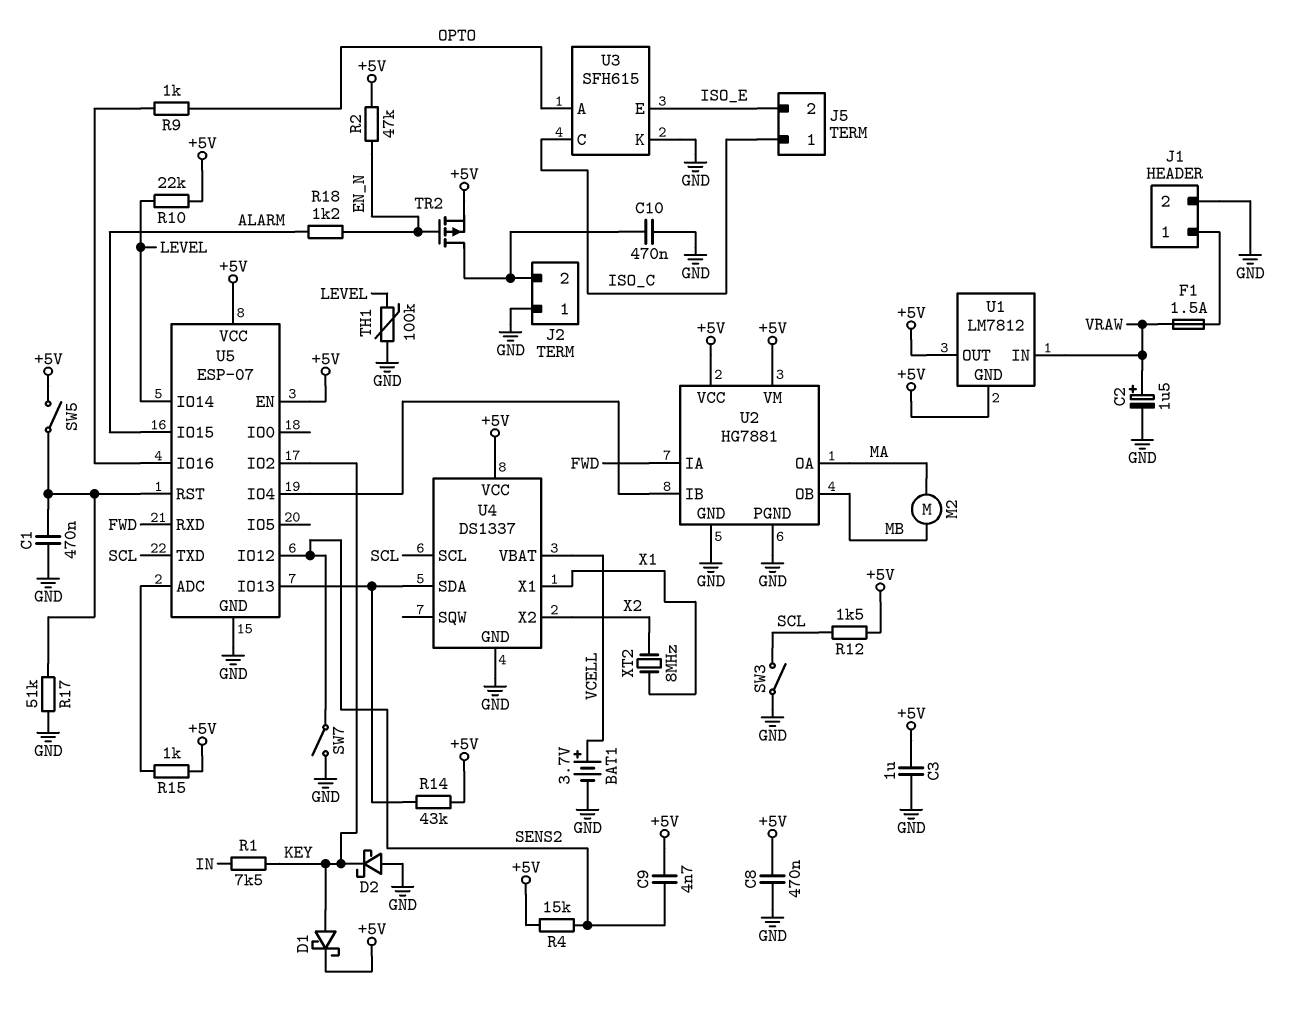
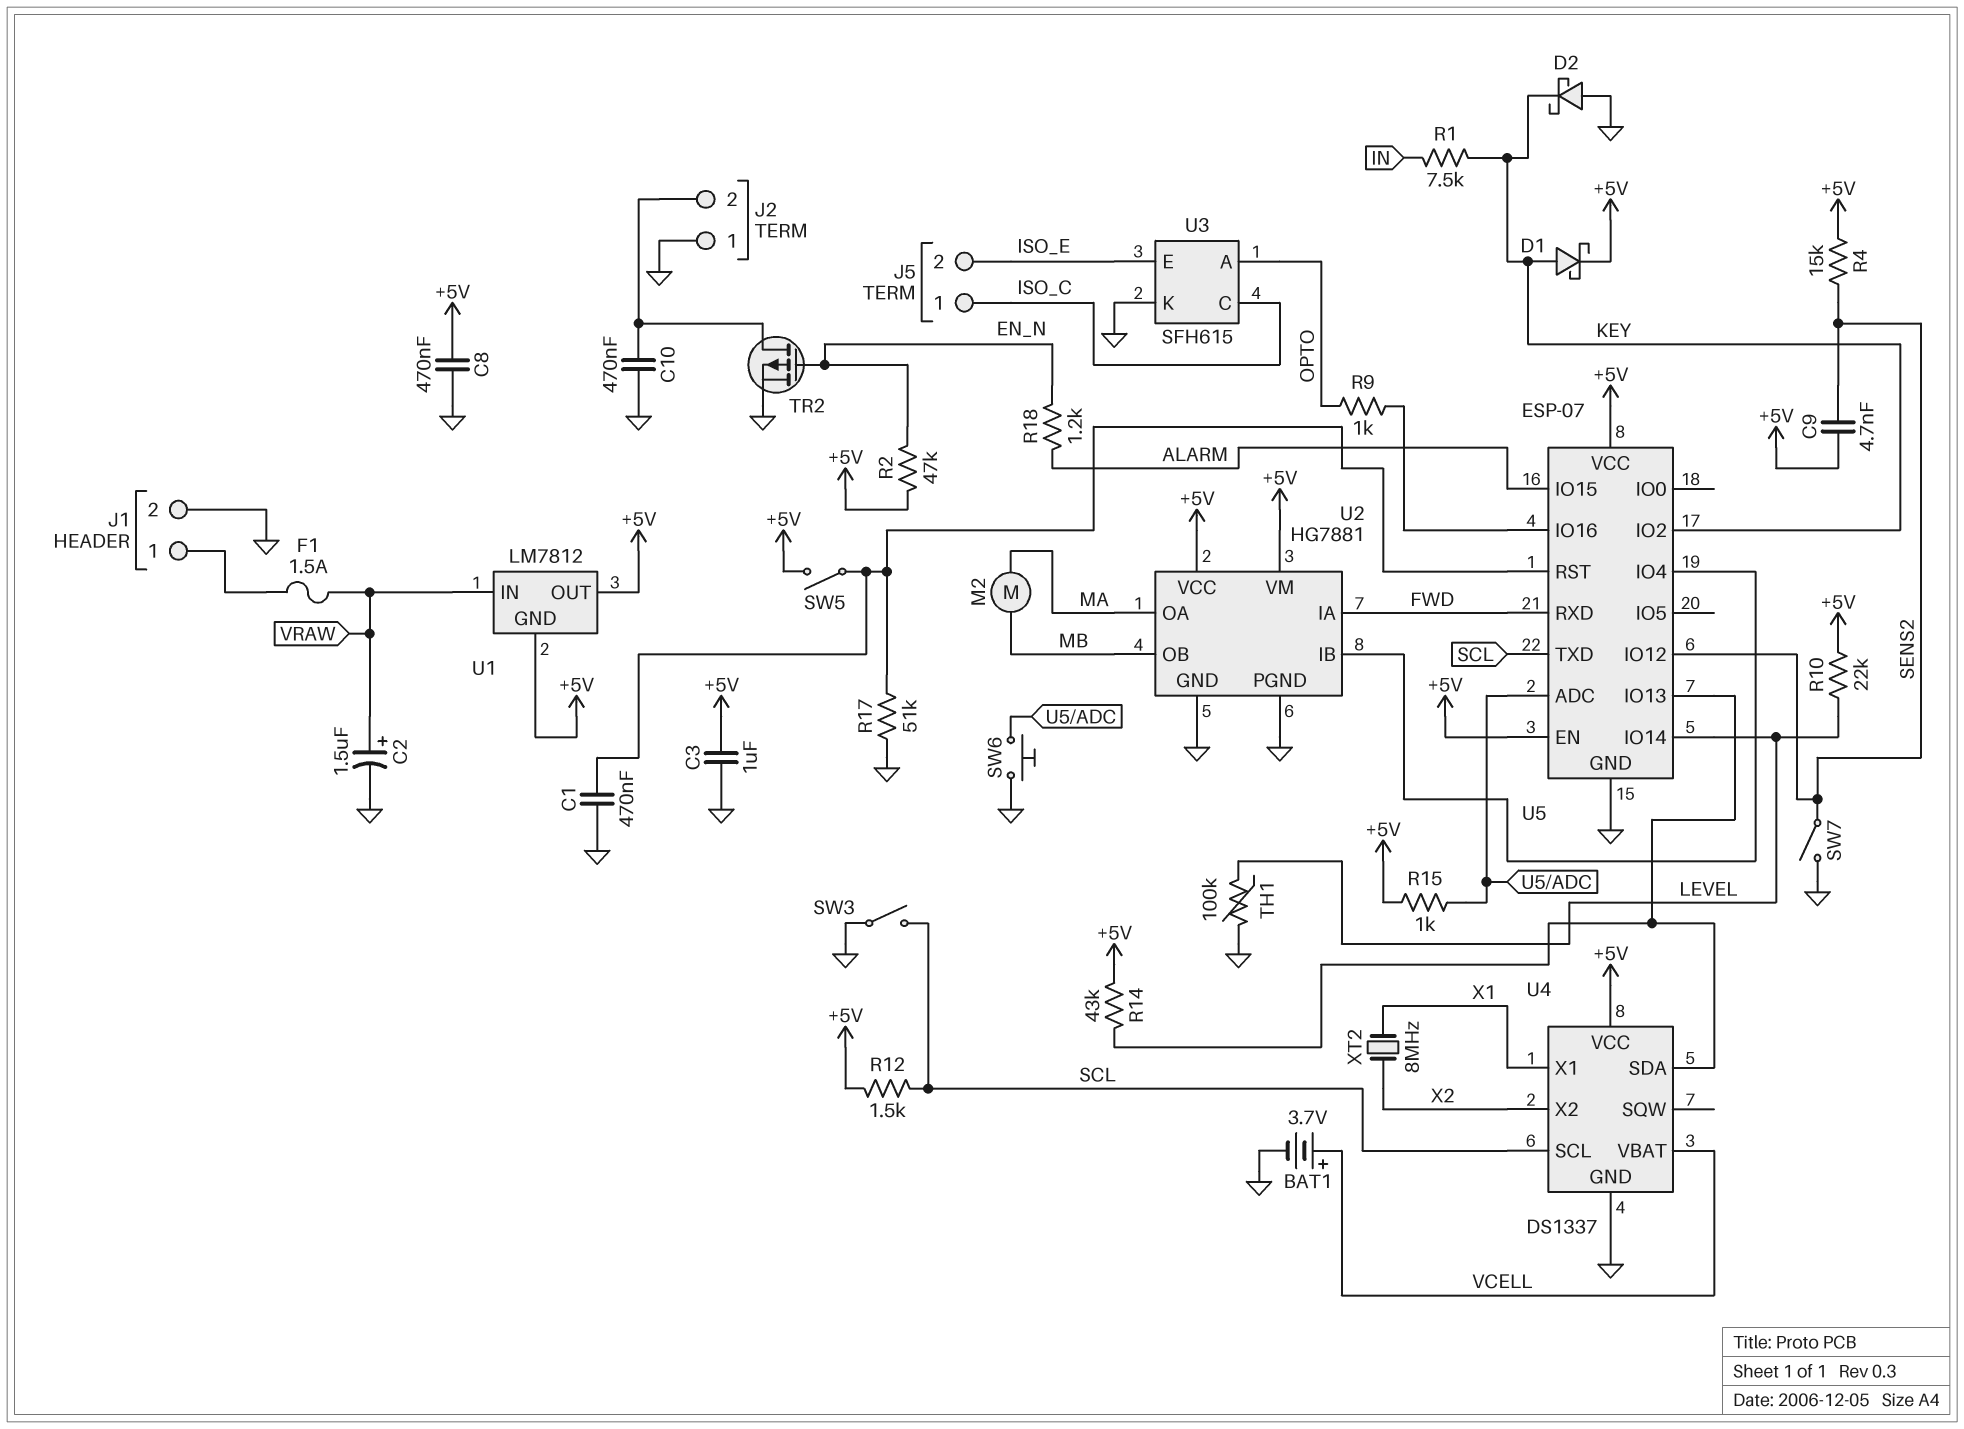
SW6: none -> button (GND, U5/ADC)
TR2: PMOS (G EN_N, D J2/2, S +5V) -> PMOS (G EN_N, D J2/2, S GND)

